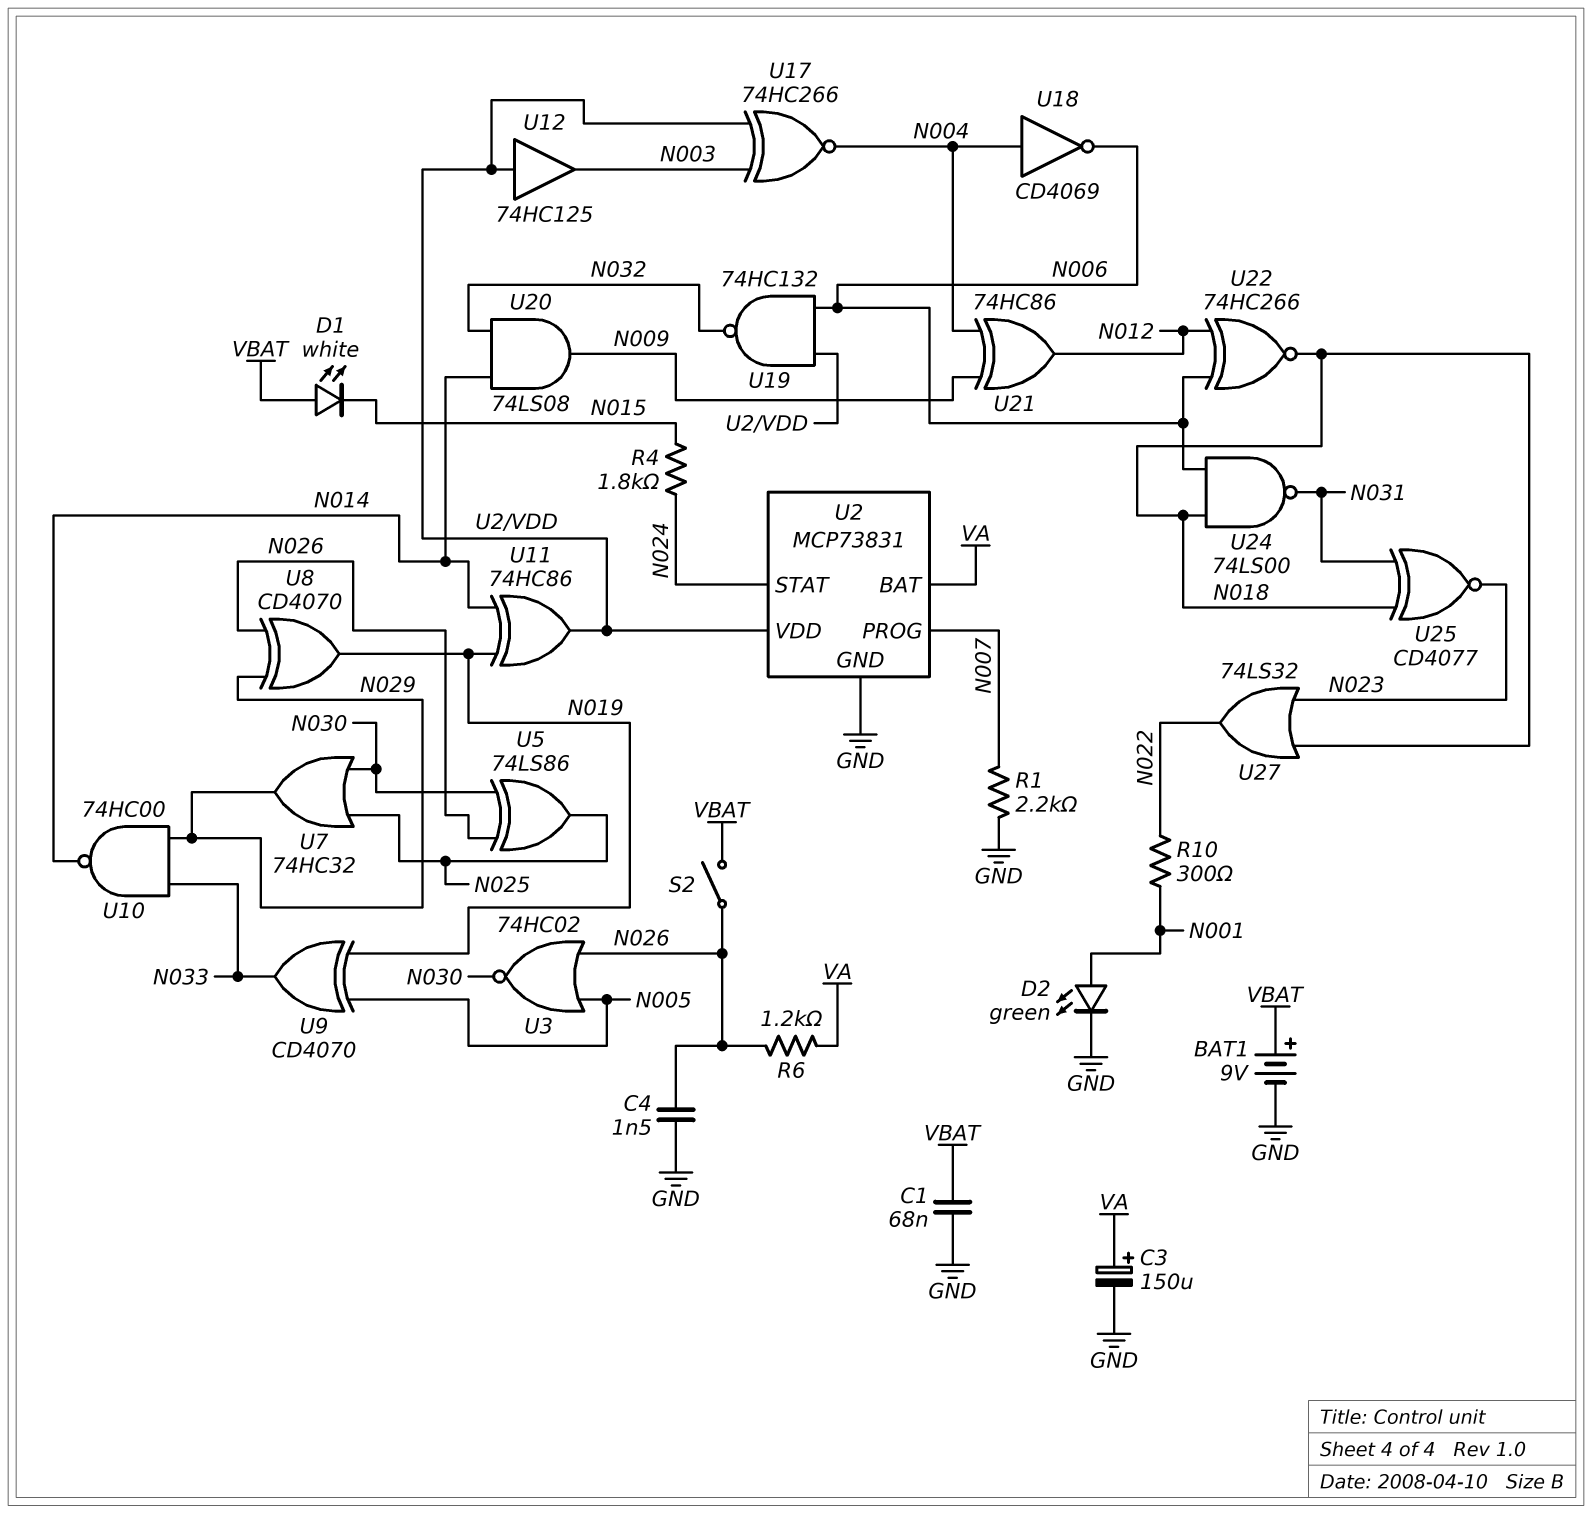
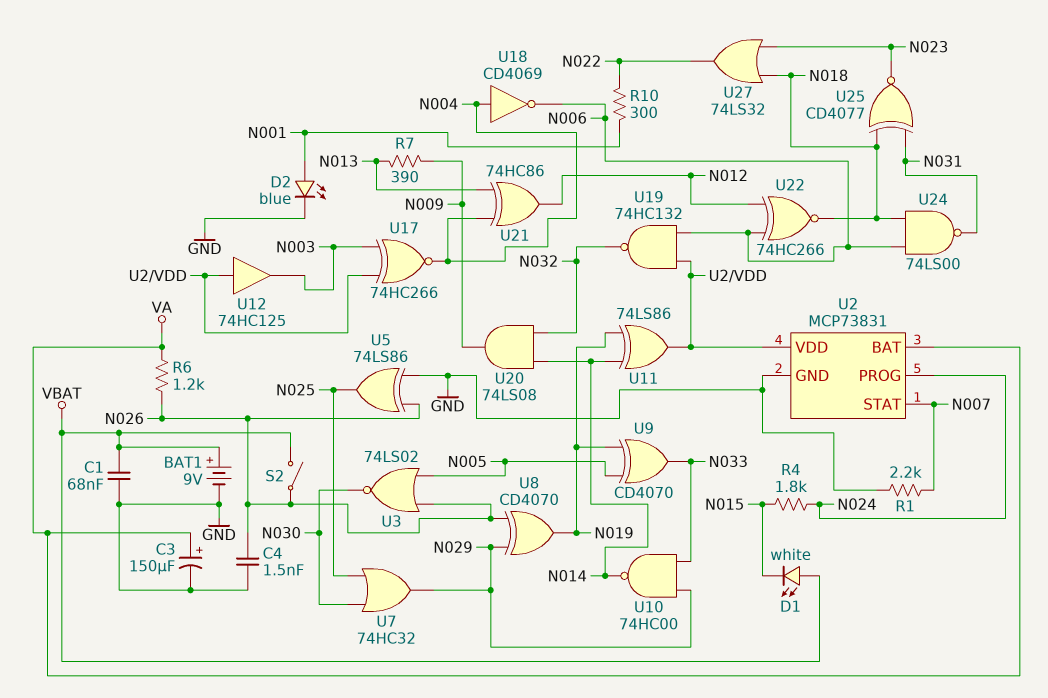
D2: LED green (A N001, K GND) -> LED blue (A N001, K GND)
R7: none -> 390 (N009, N013)
U2 pin PROG: N007 -> N024
U2 pin STAT: N024 -> N007
U3: NOR 74HC02 (in N005, in N026, out N030) -> NOR 74LS02 (in N005, in N026, out N030)
U5: XOR 74LS86 (in N026, in N030, out N025) -> XOR 74LS86 (in GND, in N026, out N025)
U11: XOR 74HC86 (in N014, in N019, out U2/VDD) -> XOR 74LS86 (in N014, in N019, out U2/VDD)
U21: XOR 74HC86 (in N004, in N009, out N012) -> XOR 74HC86 (in N004, in N013, out N012)

